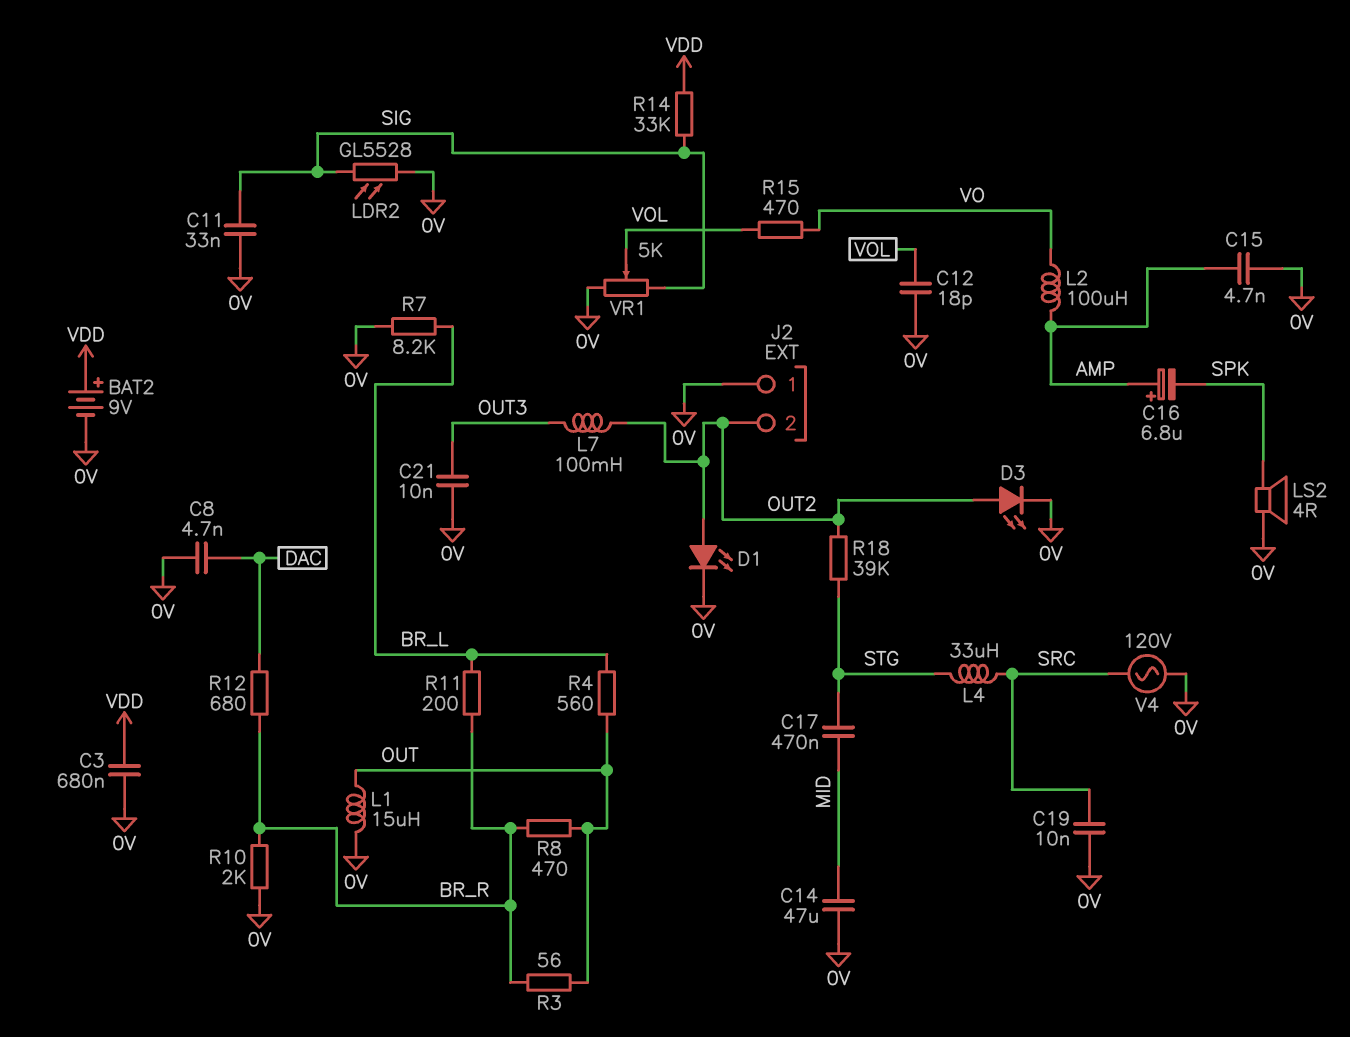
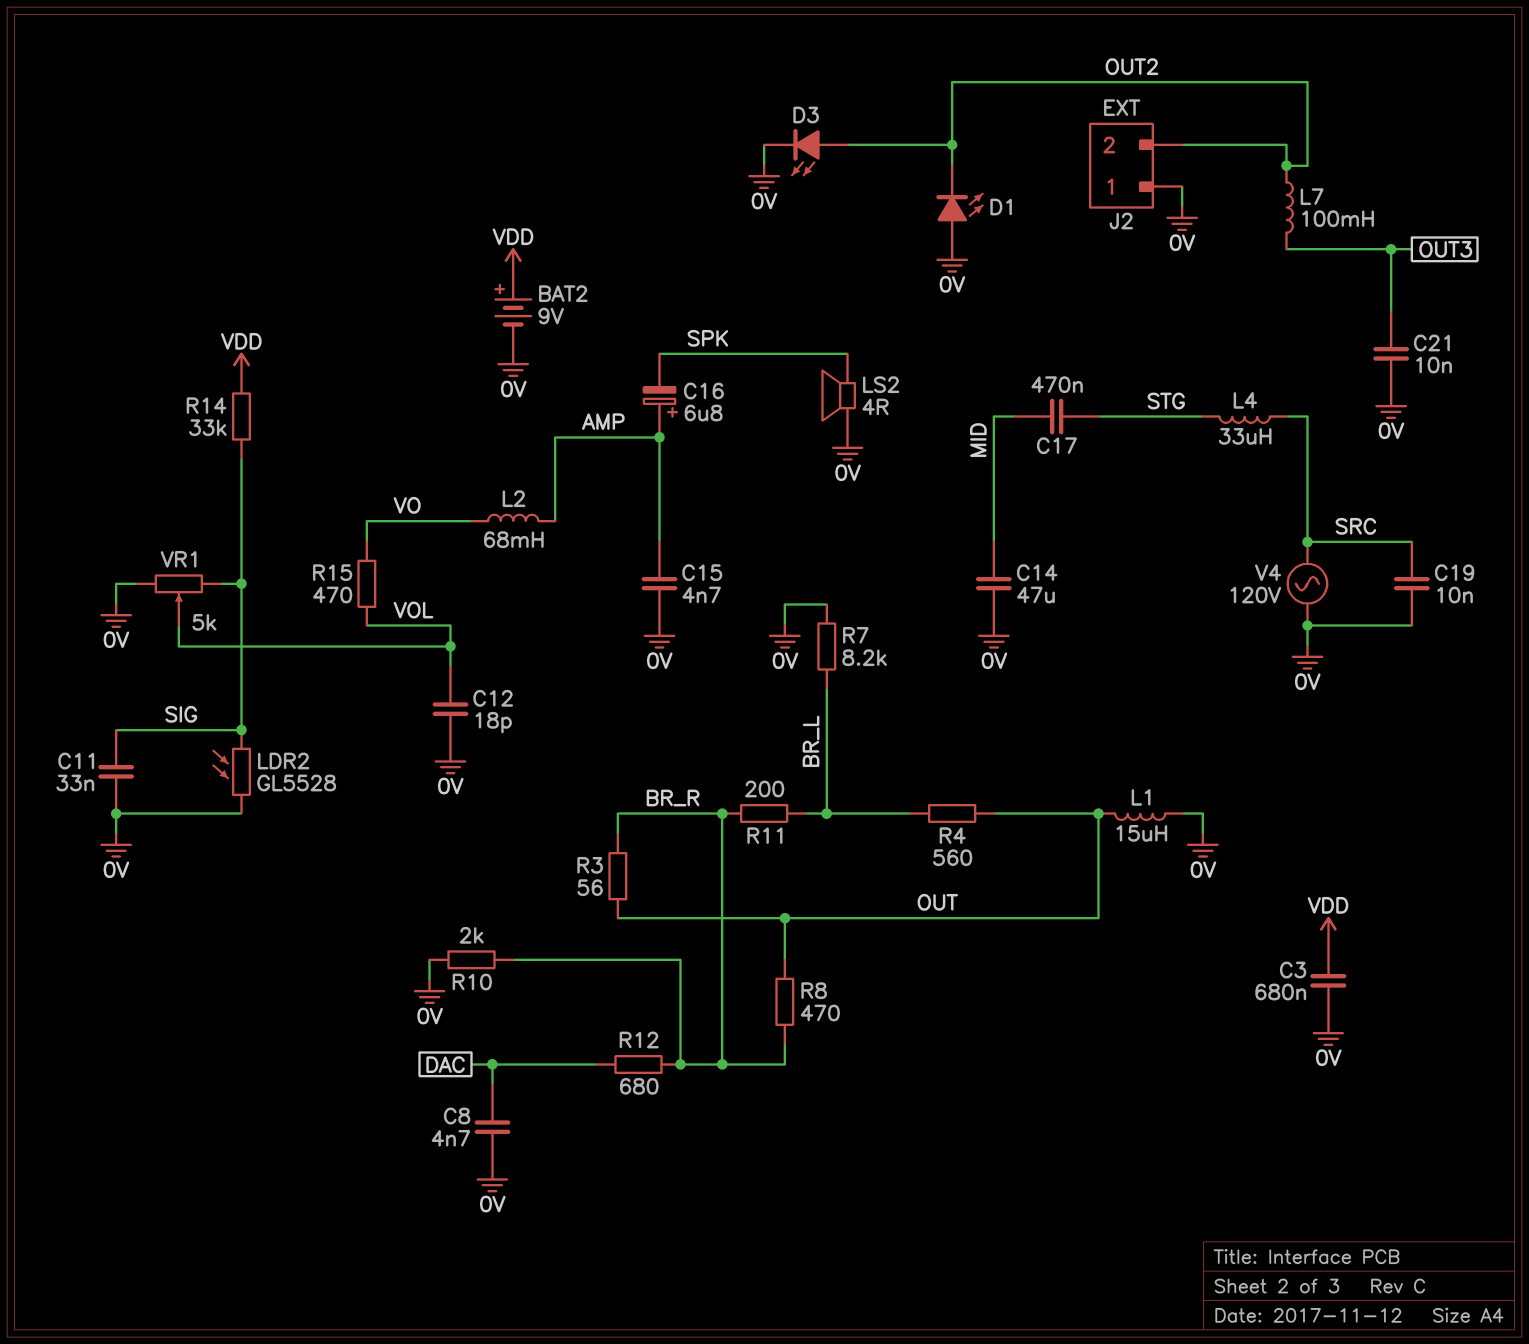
D1: LED (A OUT2, K 0V) -> LED (A 0V, K OUT2)
L2: 100uH (AMP, VO) -> 68mH (AMP, VO)
R18: 39k (OUT2, STG) -> none

